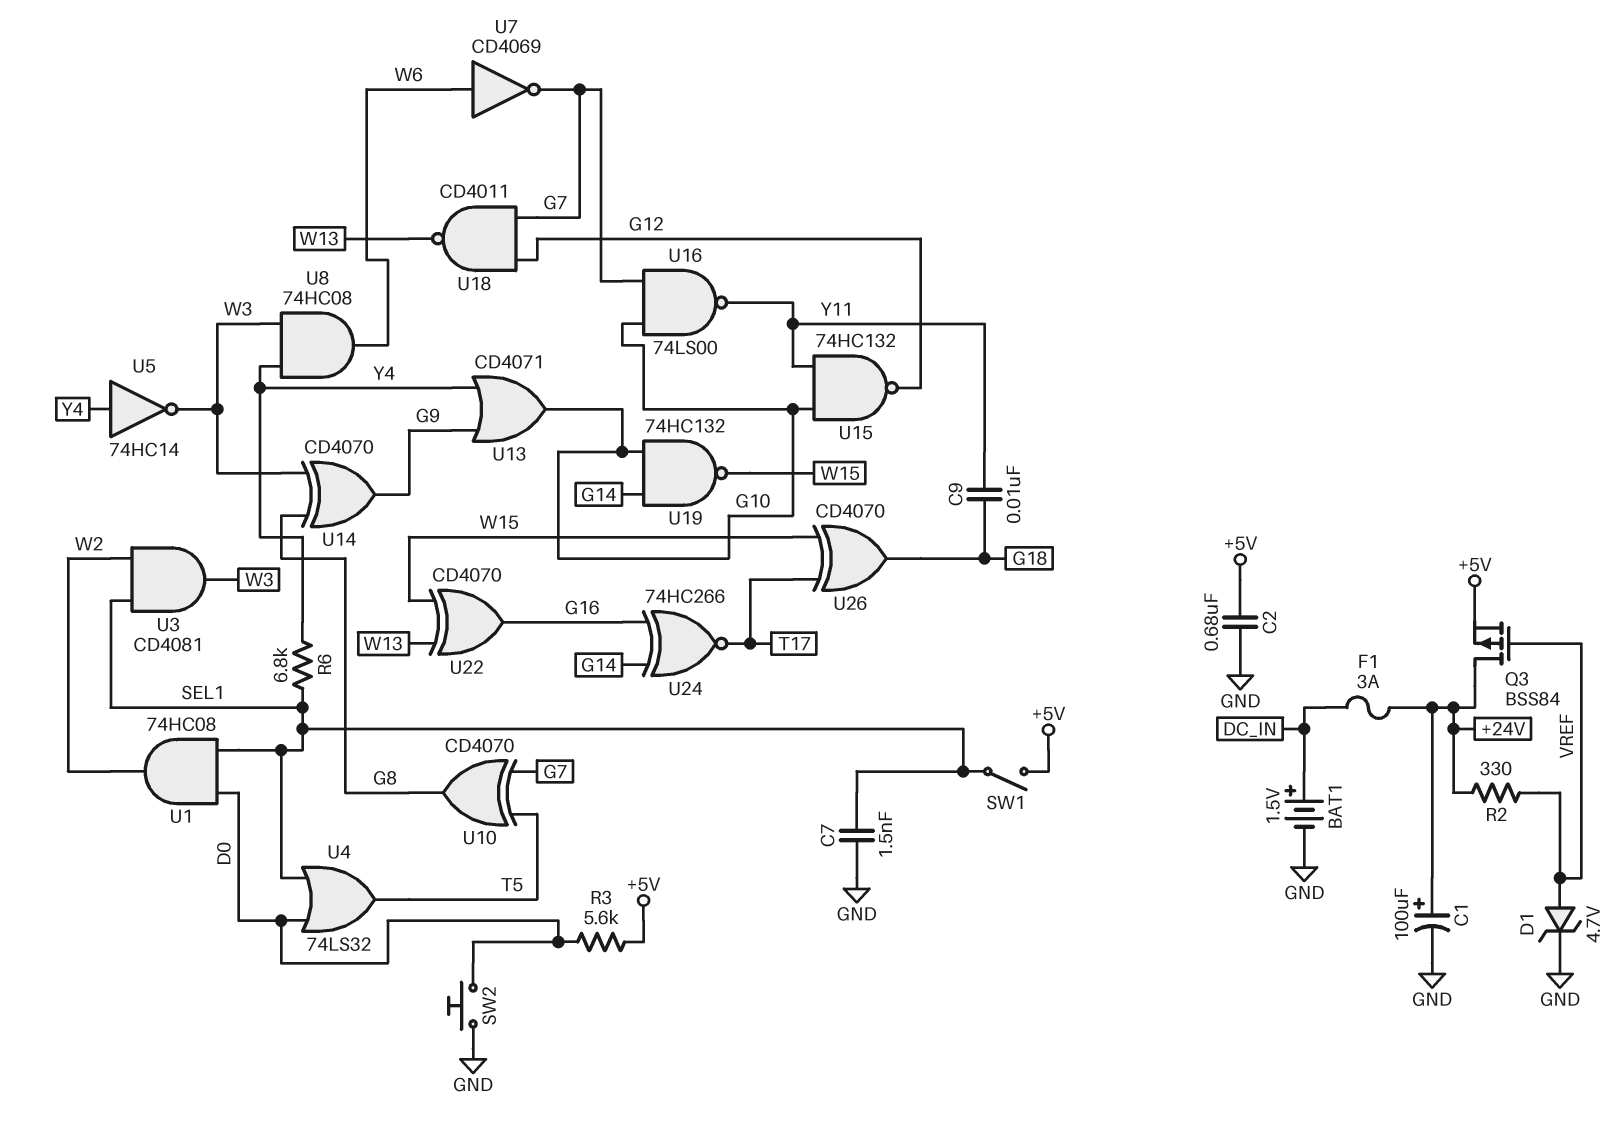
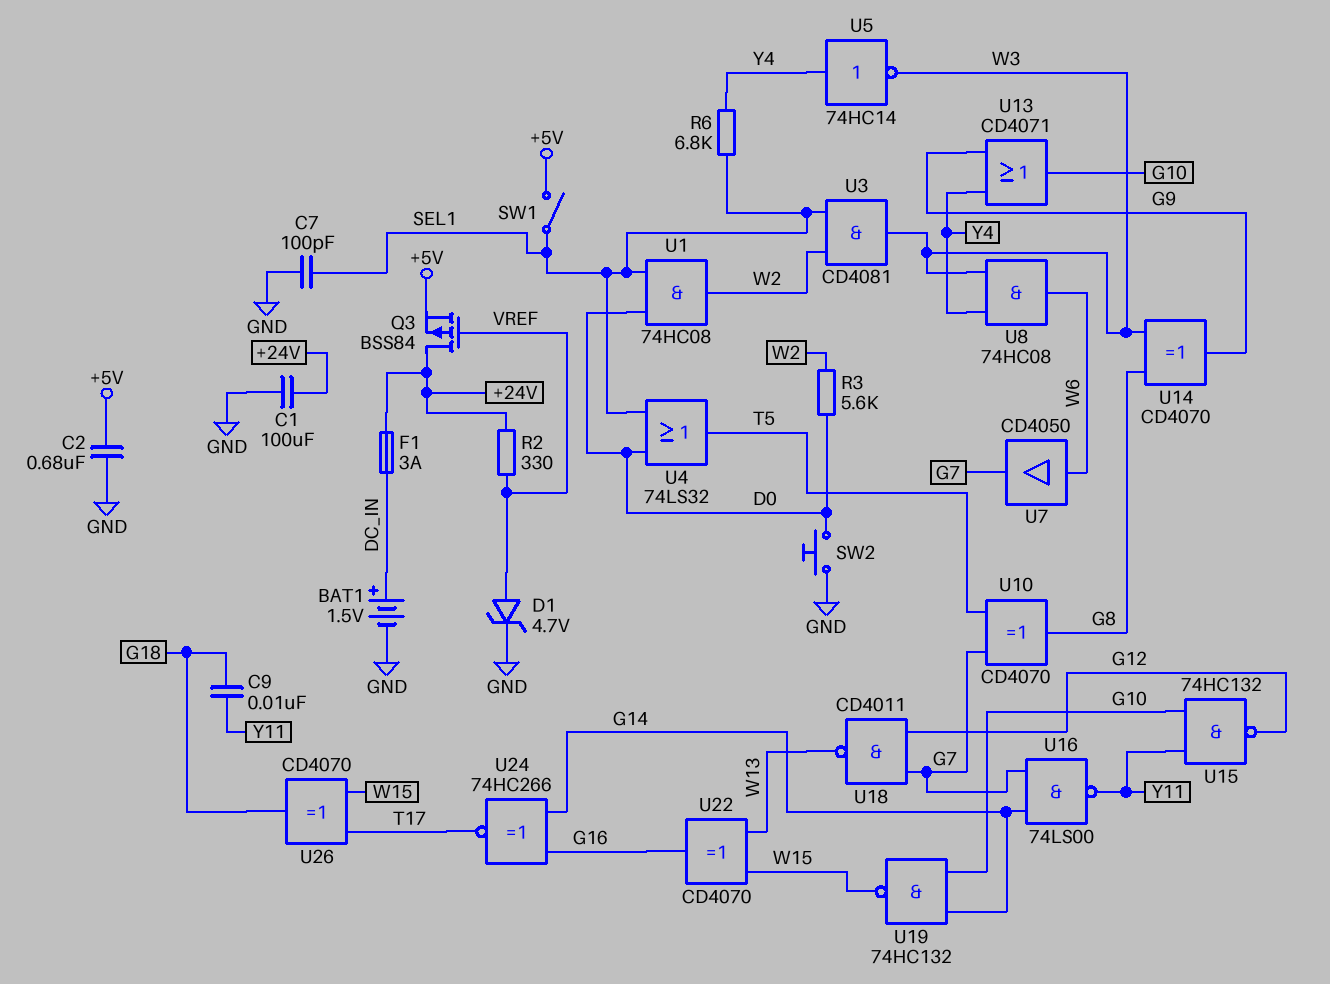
C1: 100uF (plus +24V, minus GND) -> 100uF (+24V, GND)
C7: 1.5nF (GND, SEL1) -> 100pF (GND, SEL1)
R3: 5.6k (+5V, D0) -> 5.6k (D0, W2)
U7: NOT CD4069 (in W6, out G7) -> buffer CD4050 (in W6, out G7)
U16: NAND 74LS00 (in G7, in G10, out Y11) -> NAND 74LS00 (in G7, in G14, out Y11)

